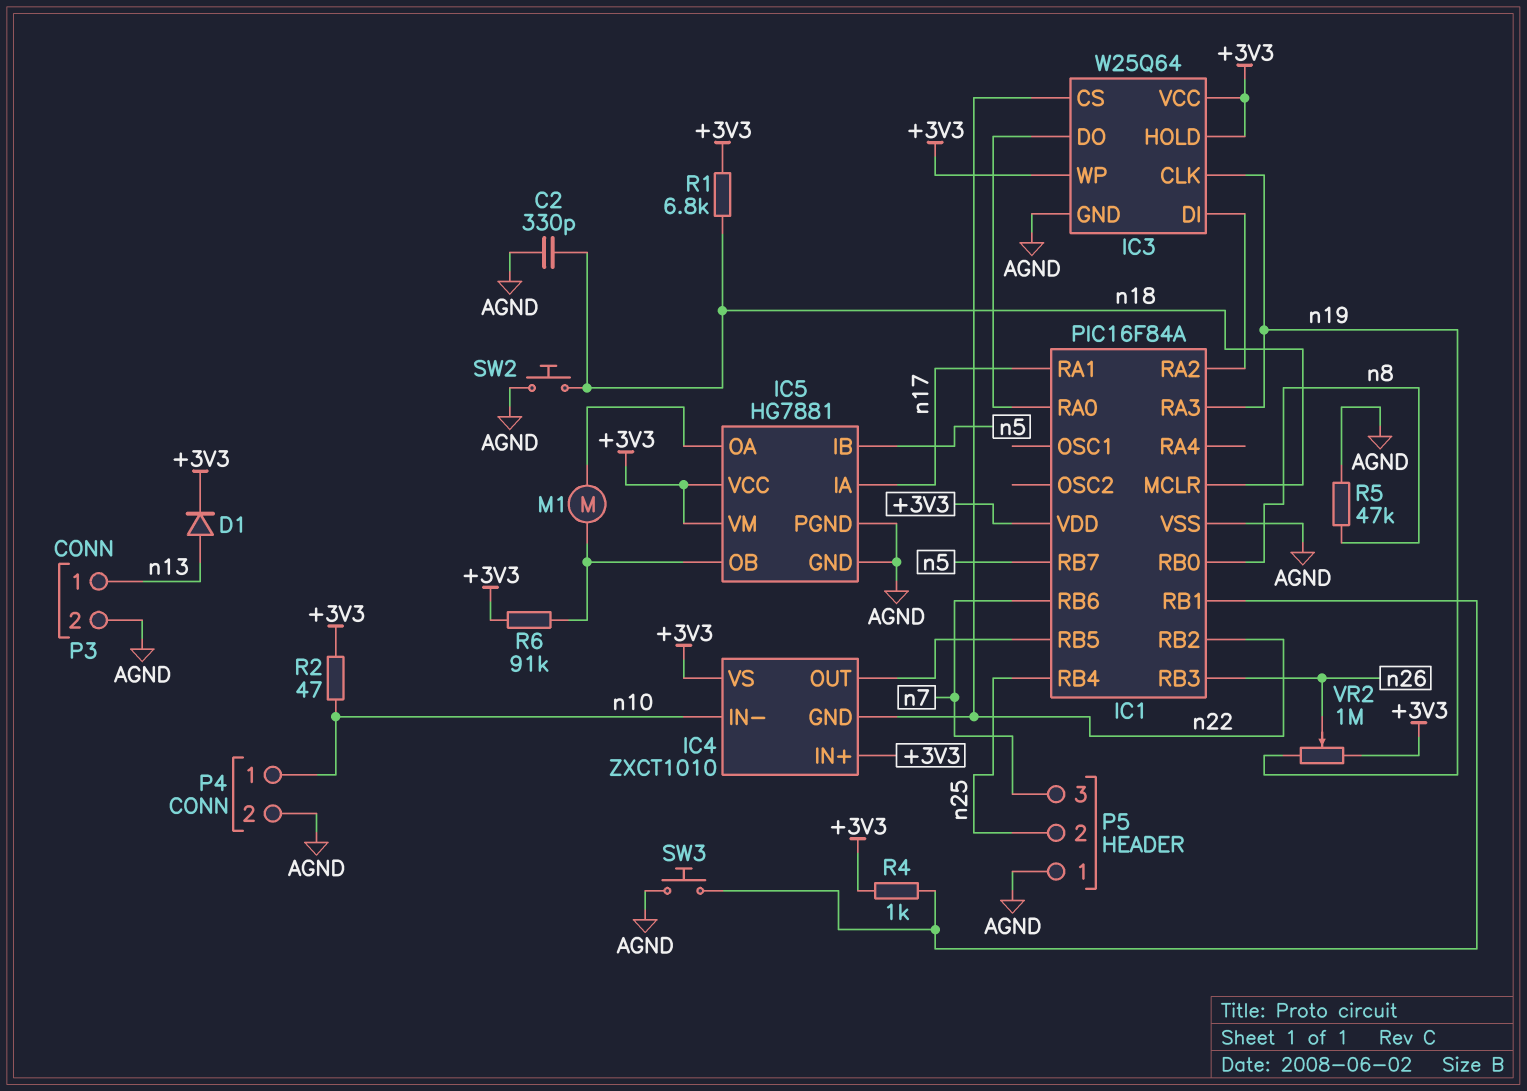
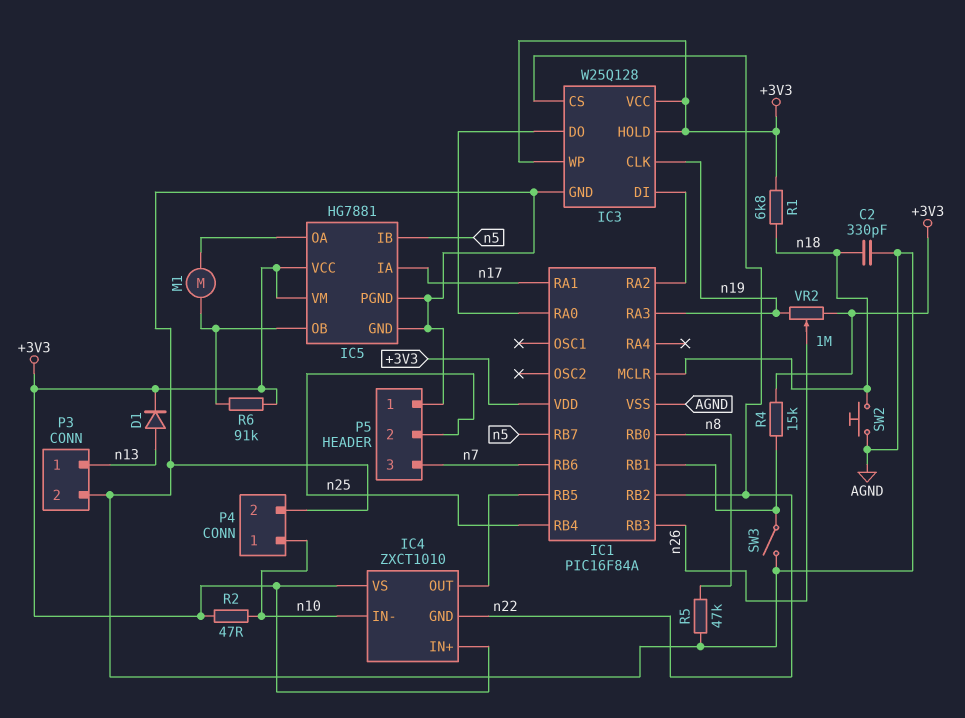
IC3: W25Q64 -> W25Q128
R4: 1k (+3V3, IC1/RB1) -> 15k (+3V3, IC1/RB1)
SW3: button (AGND, IC1/RB1) -> switch (AGND, IC1/RB1)

